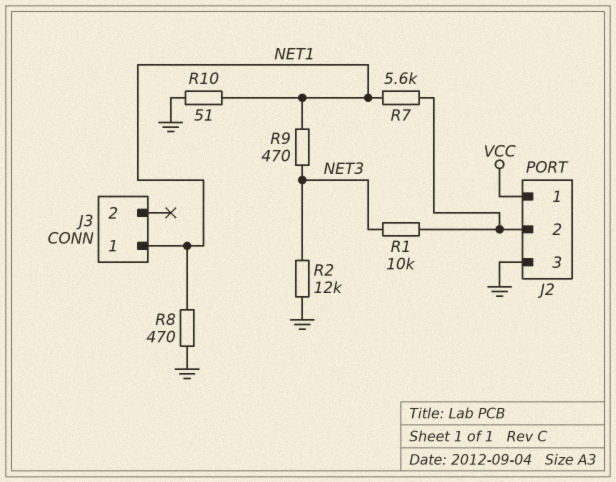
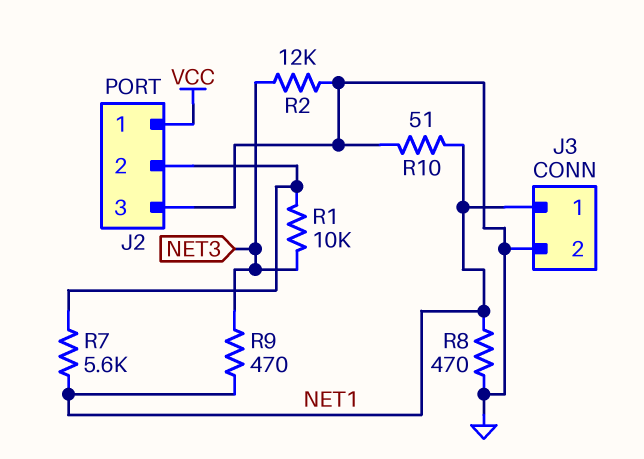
J3 pin 2: none -> GND

